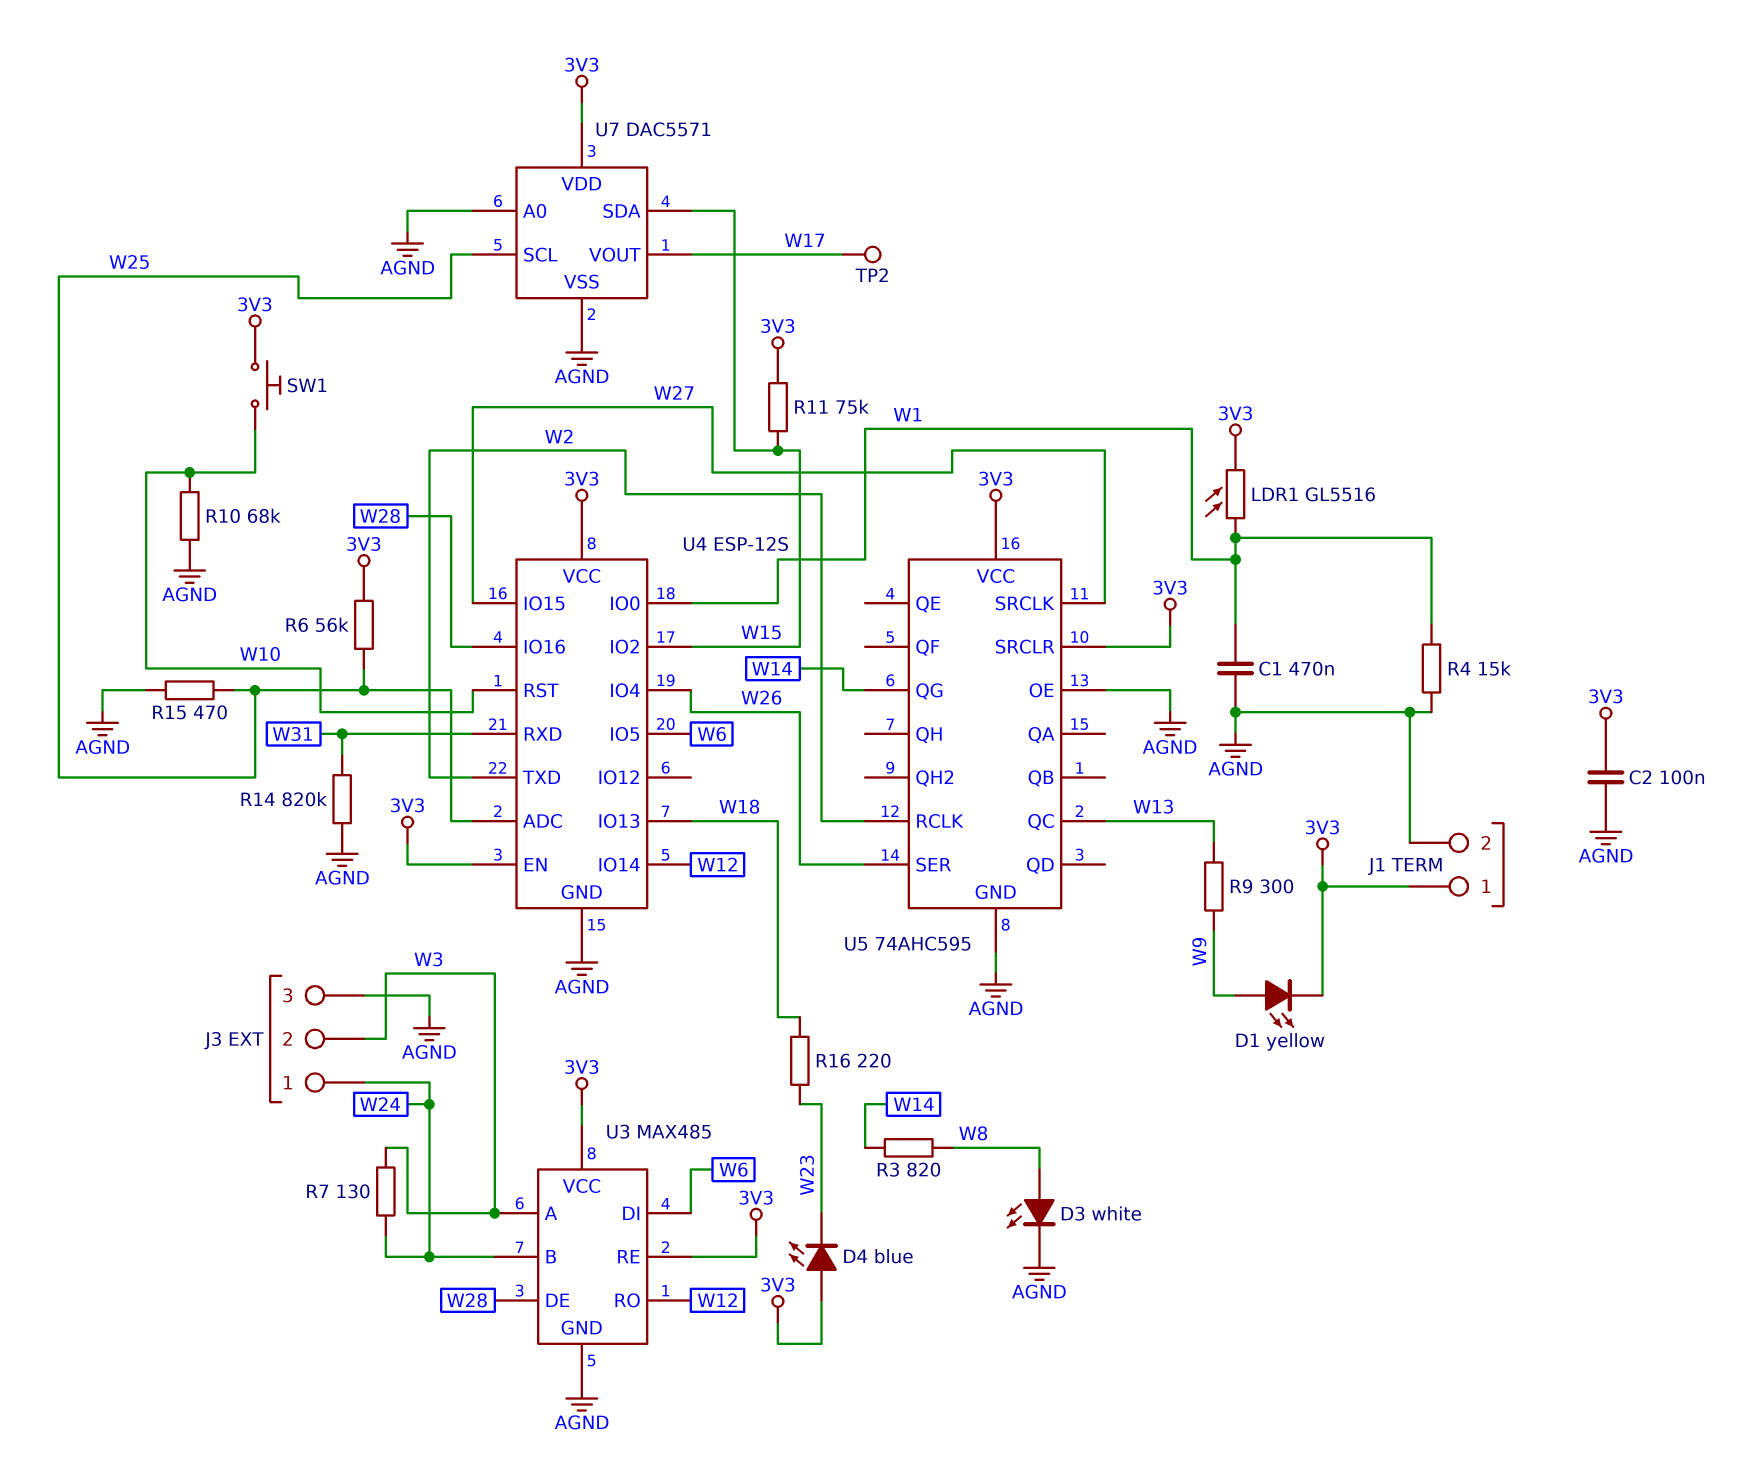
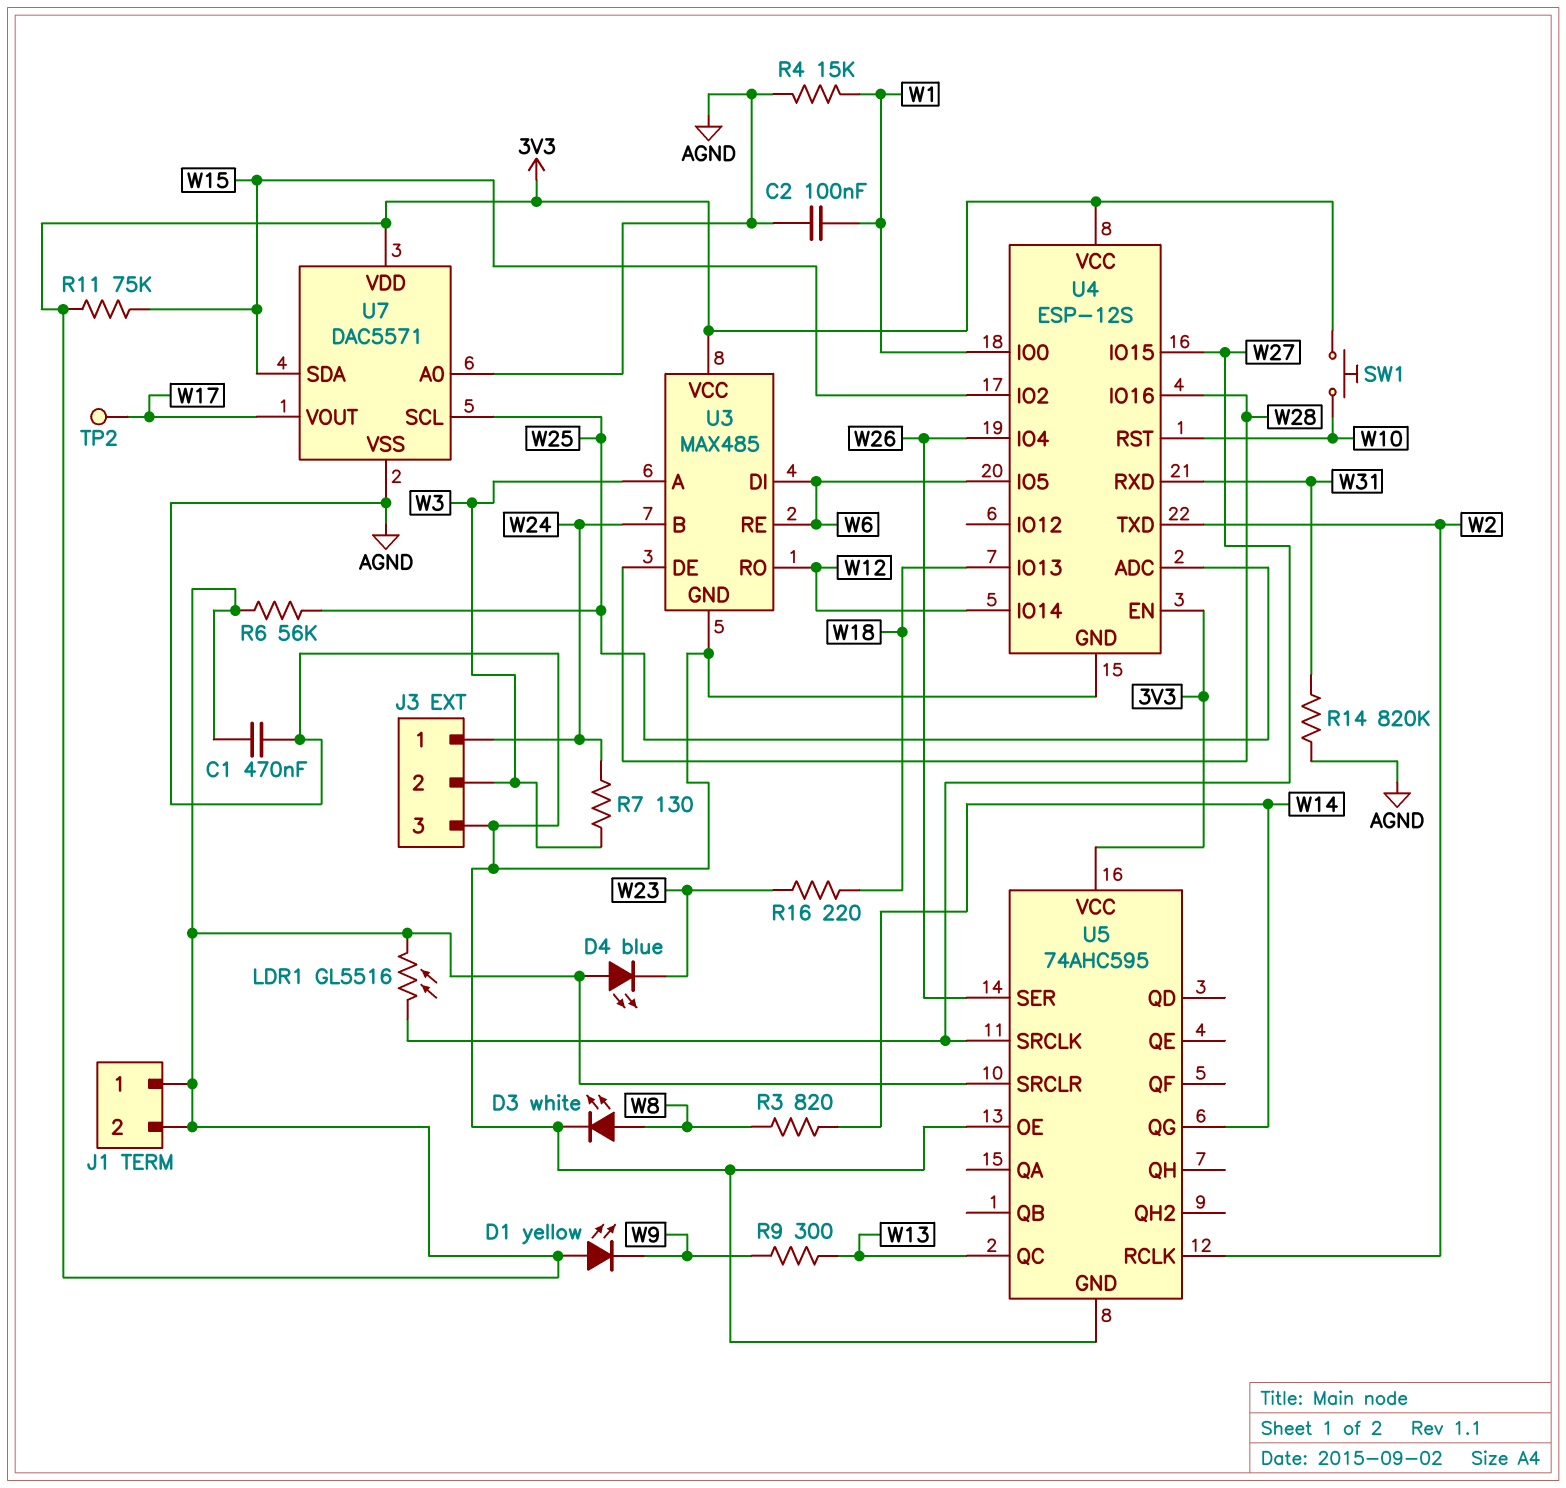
C1: 470nF (AGND, W1) -> 470nF (3V3, AGND)
C2: 100nF (3V3, AGND) -> 100nF (AGND, W1)
D1: LED yellow (A W9, K 3V3) -> LED yellow (A 3V3, K W9)
J1 pin 2: AGND -> 3V3
LDR1: GL5516 (3V3, W1) -> GL5516 (3V3, W27)
R10: 68k (AGND, W10) -> none
R15: 470 (AGND, W25) -> none
U3 pin RE: 3V3 -> W6

